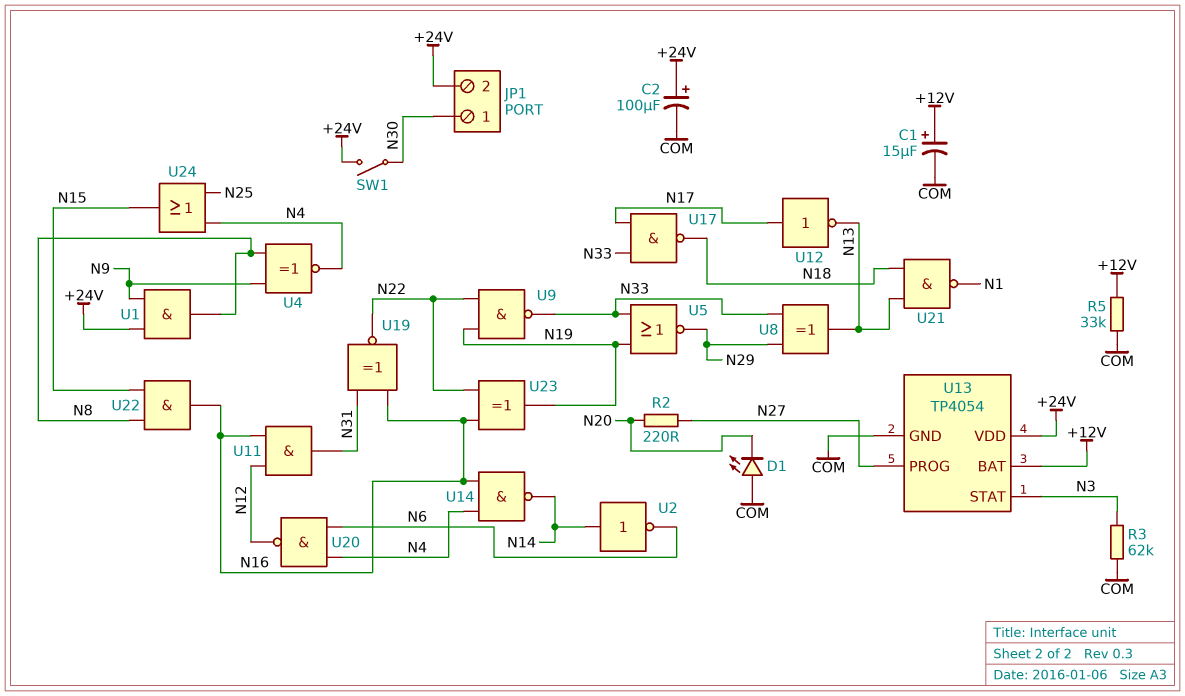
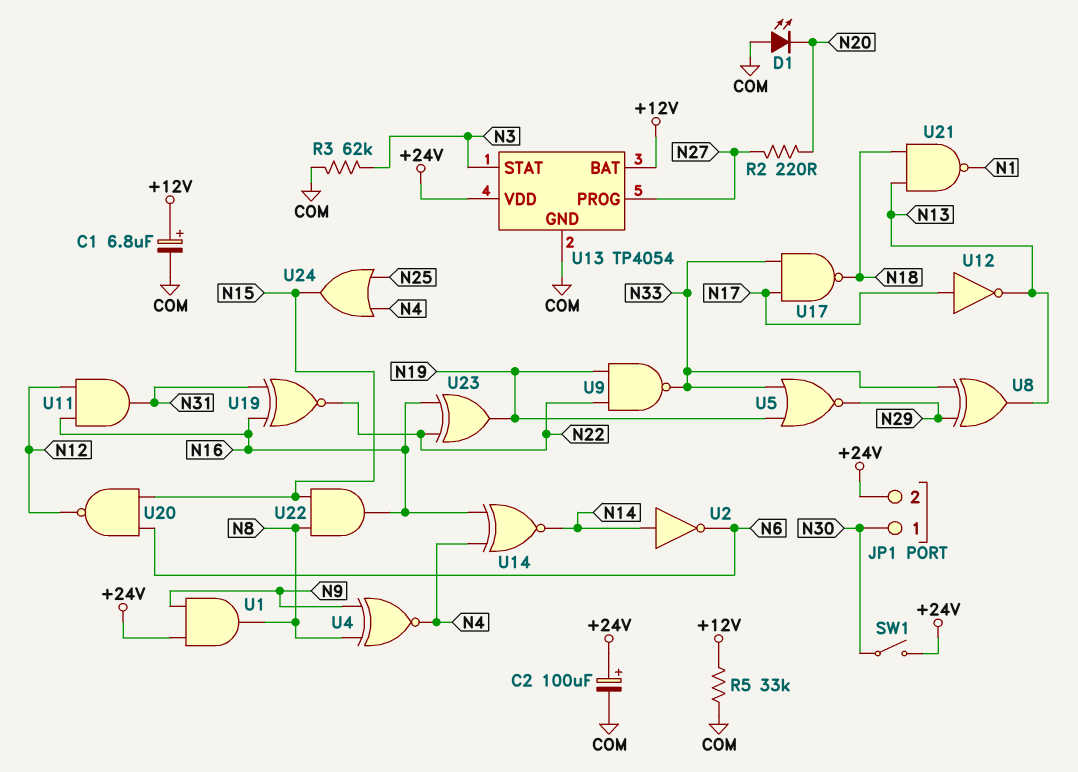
C1: 15uF (plus +12V, minus COM) -> 6.8uF (plus +12V, minus COM)
U14: NAND (in N4, in N16, out N14) -> XNOR (in N4, in N16, out N14)
U20: NAND (in N4, in N6, out N12) -> NAND (in N6, in N15, out N12)

